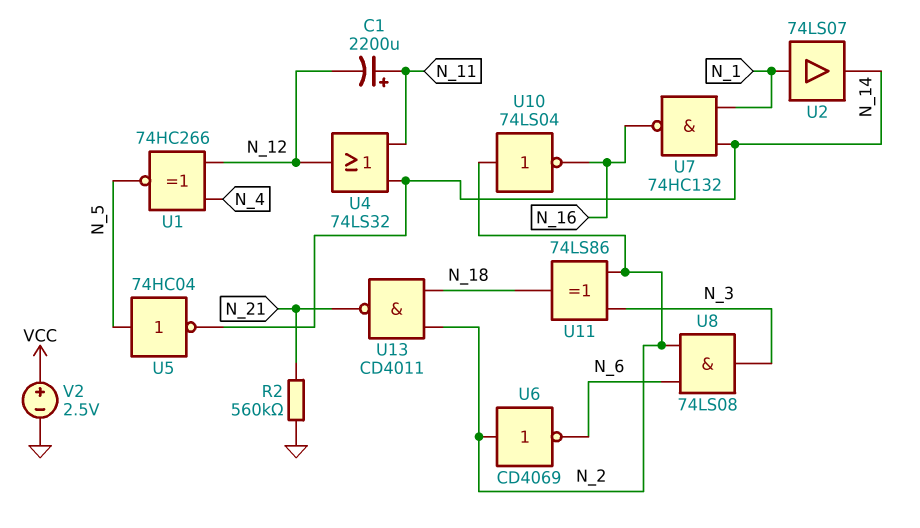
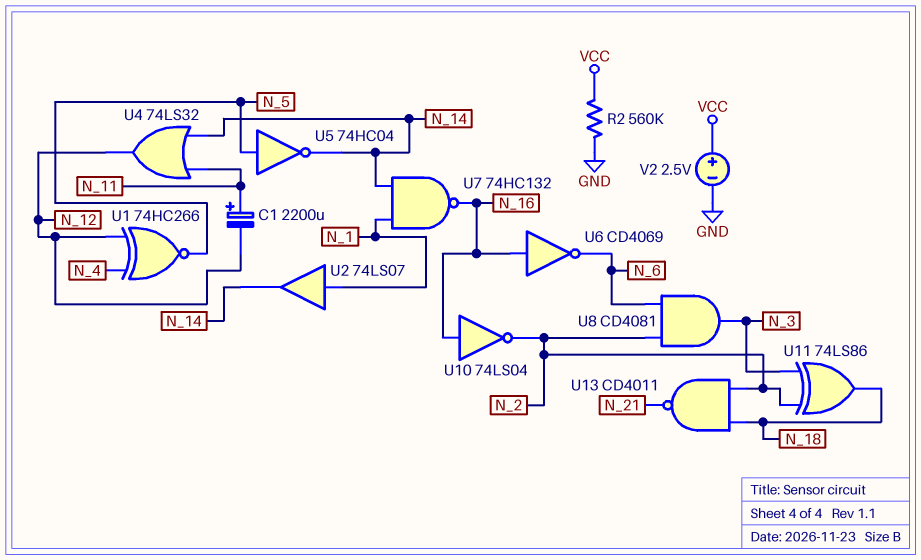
R2: 560k (GND, N_21) -> 560k (GND, VCC)
U6: NOT CD4069 (in N_2, out N_6) -> NOT CD4069 (in N_16, out N_6)
U8: AND 74LS08 (in N_2, in N_6, out N_3) -> AND CD4081 (in N_2, in N_6, out N_3)
U10: NOT 74LS04 (in N_2, out N_16) -> NOT 74LS04 (in N_16, out N_2)

